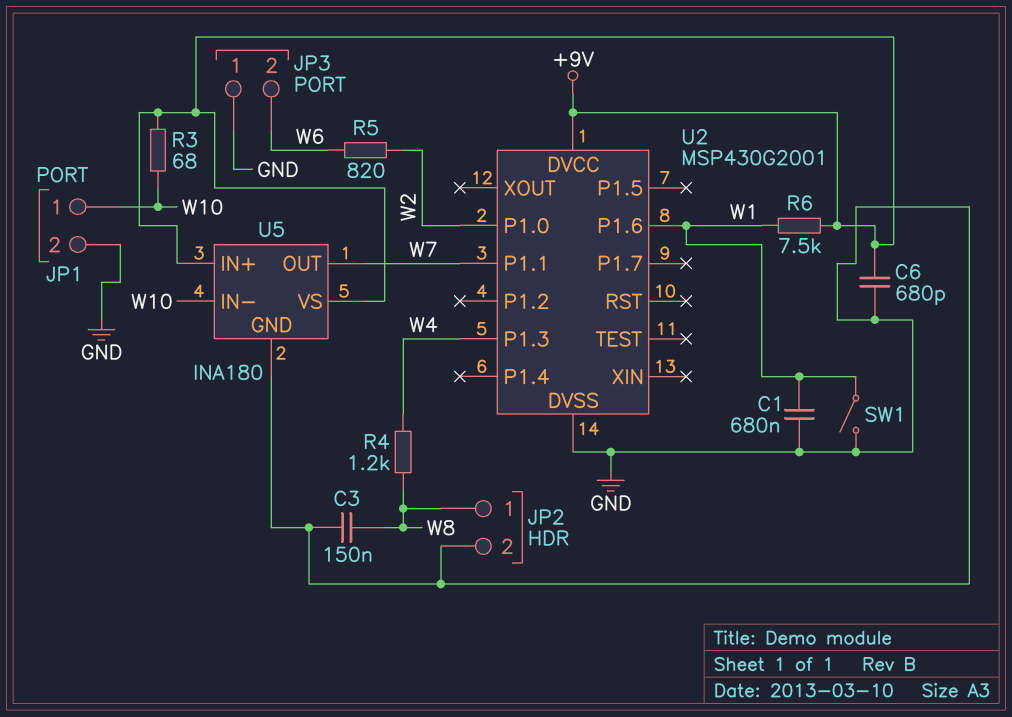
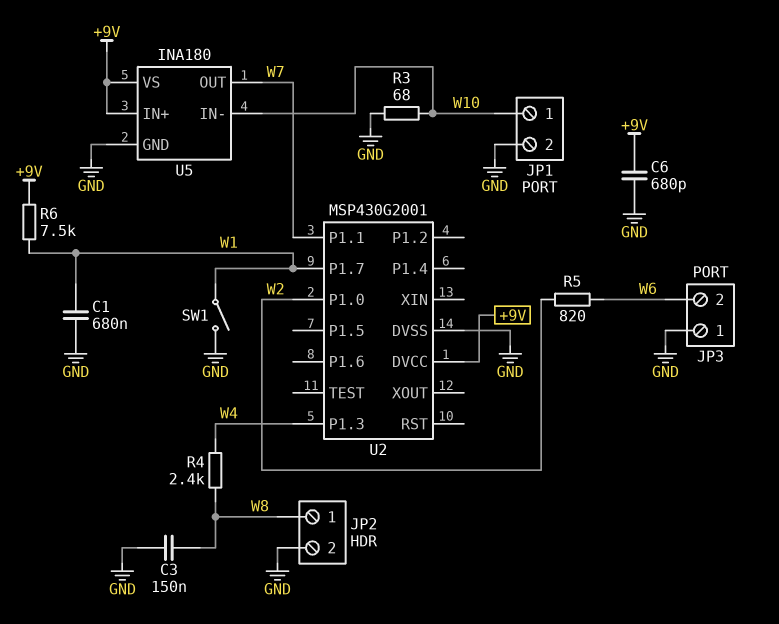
R3: 68 (+9V, W10) -> 68 (GND, W10)
R4: 1.2k (W4, W8) -> 2.4k (W4, W8)
U2 pin P1.6: W1 -> none
U2 pin P1.7: none -> W1

